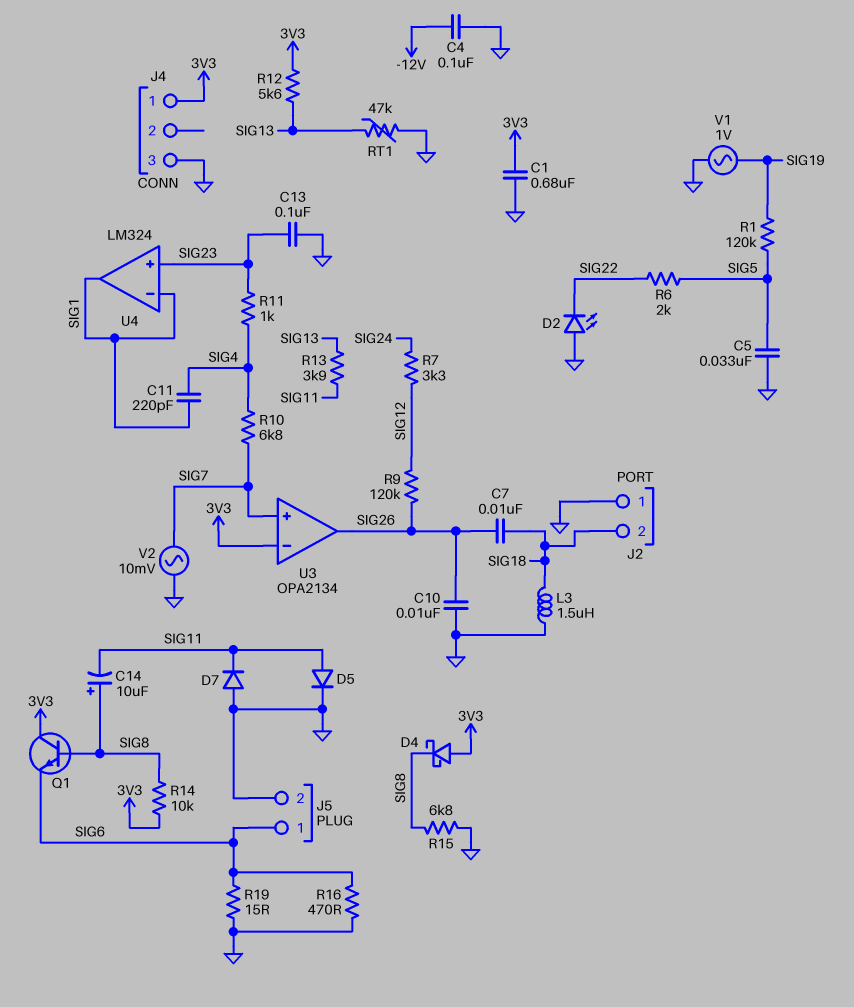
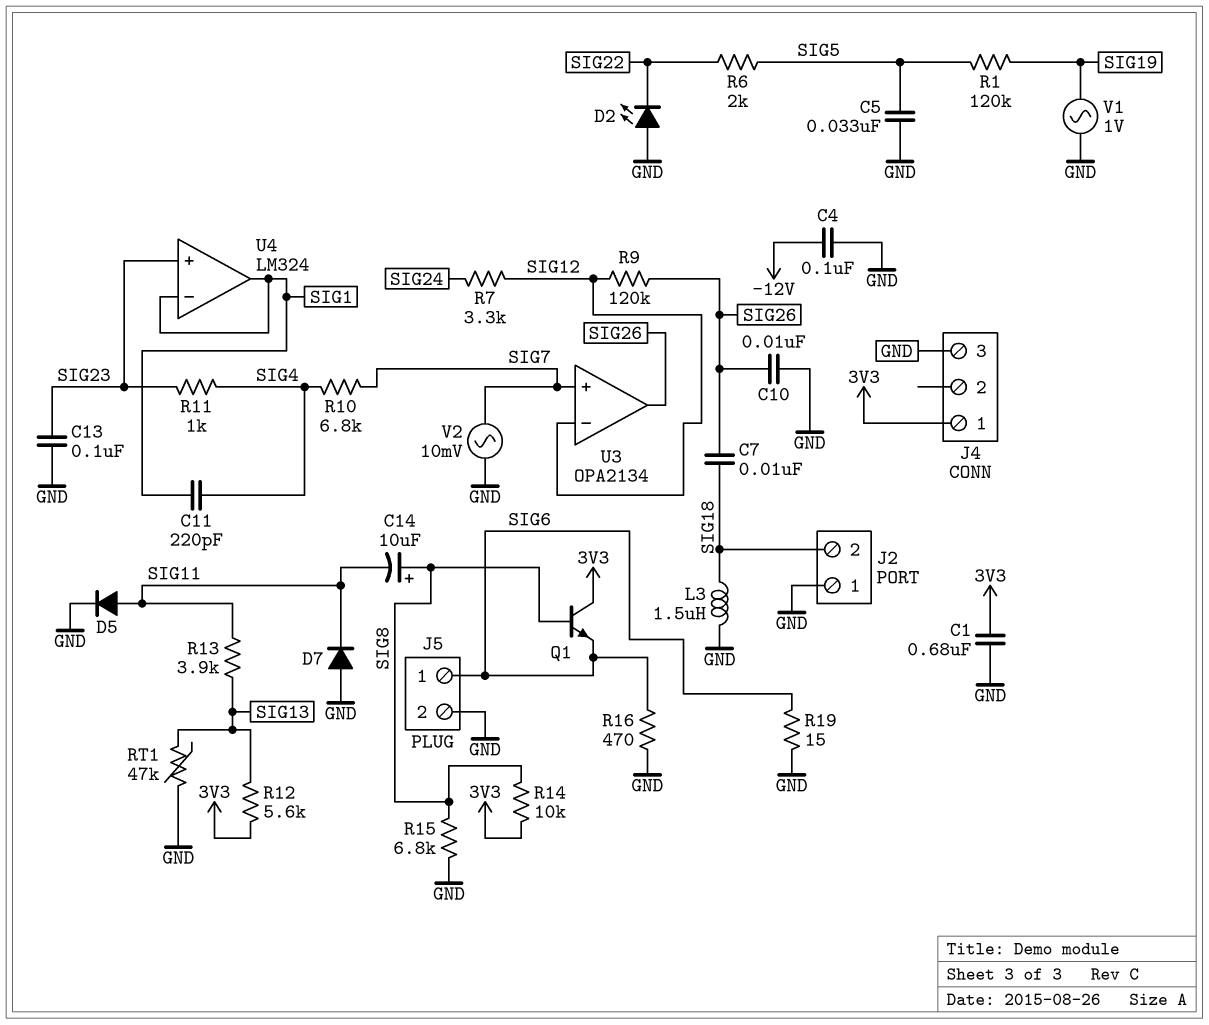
D4: schottky (A 3V3, K SIG8) -> none
U3 pin in-: 3V3 -> SIG12

